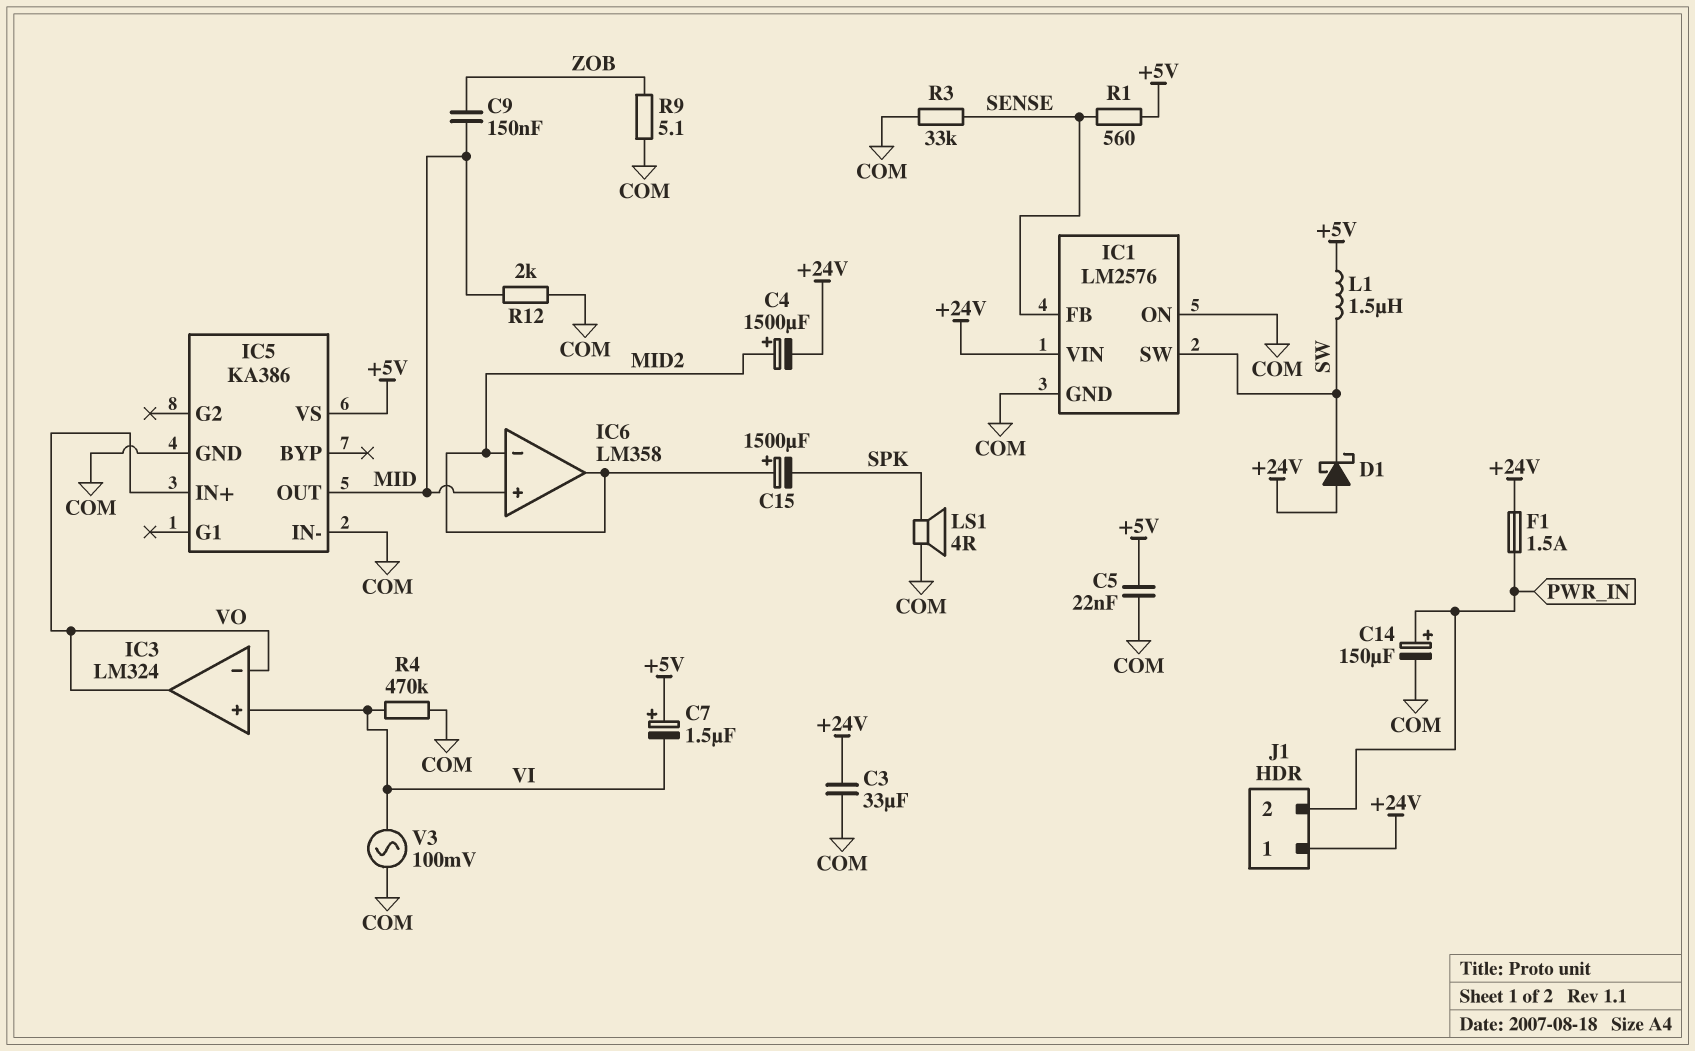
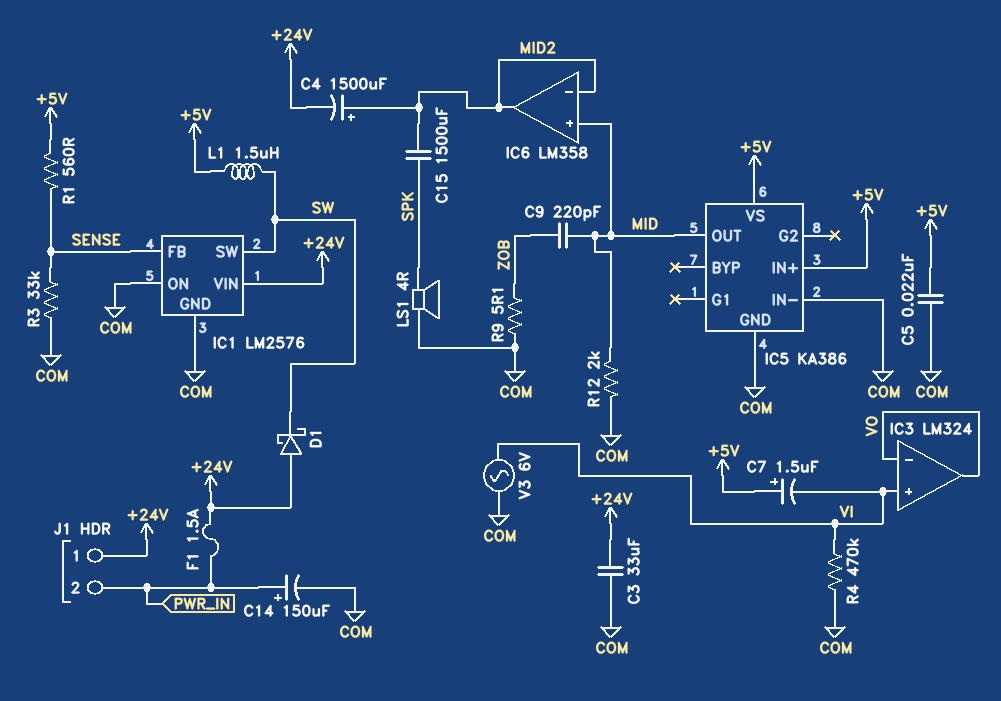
C9: 150nF (MID, ZOB) -> 220pF (MID, ZOB)
C15: 1500uF (plus MID2, minus SPK) -> 1500uF (MID2, SPK)
IC5 pin IN+: VO -> +5V
V3: AC 100mV (COM, VI) -> AC 6V (COM, VI)

